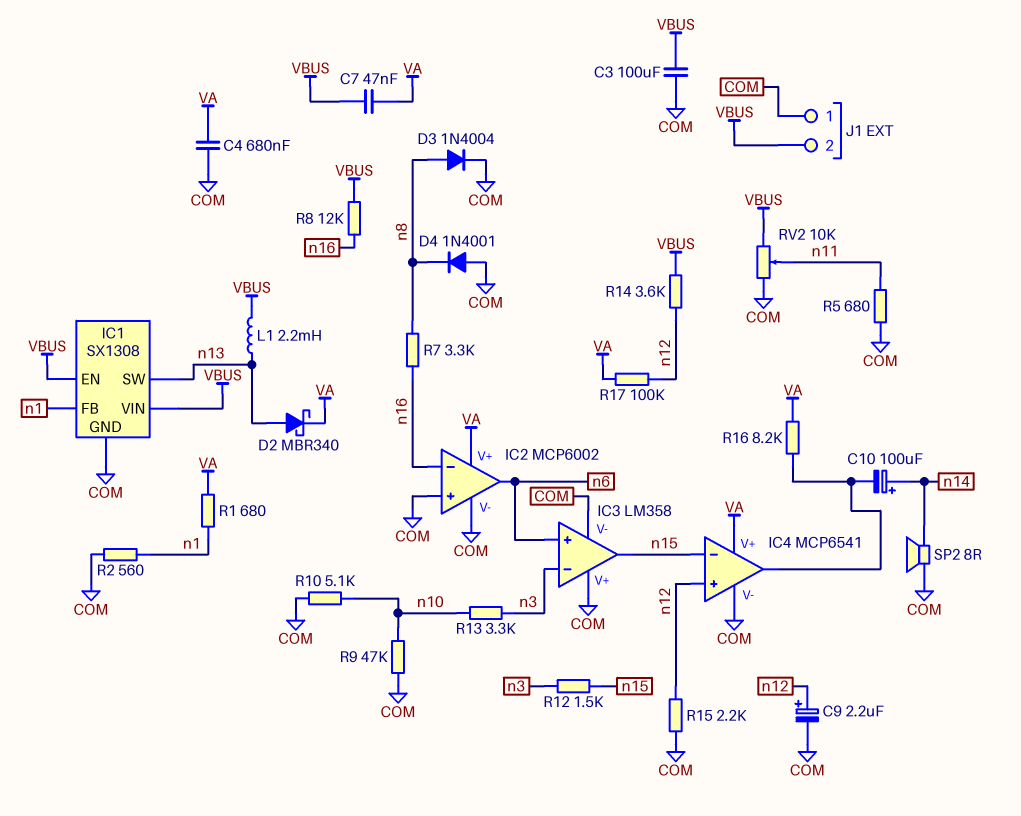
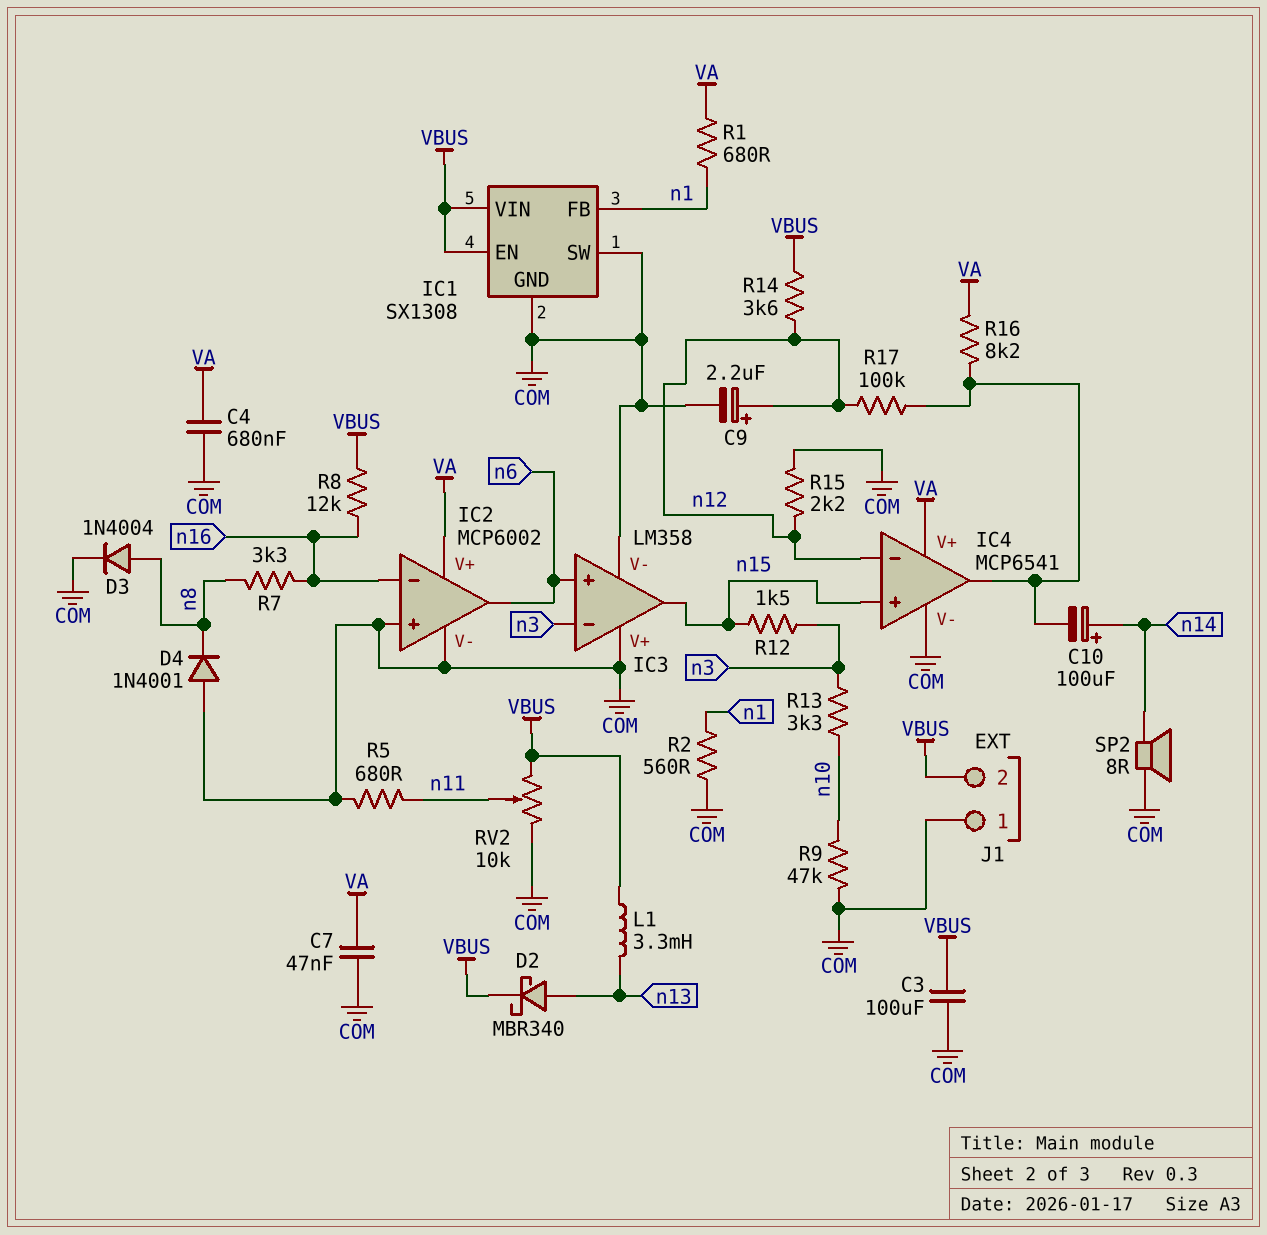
C7: 47nF (VA, VBUS) -> 47nF (COM, VA)
D2: schottky MBR340 (A n13, K VA) -> schottky MBR340 (A n13, K VBUS)
IC1 pin SW: n13 -> COM
IC4 pin in+: n12 -> n15
IC4 pin in-: n15 -> n12
L1: 2.2mH (VBUS, n13) -> 3.3mH (VBUS, n13)
R10: 5.1k (COM, n10) -> none
R17: 100k (VA, n12) -> 100k (IC4/out, n12)

